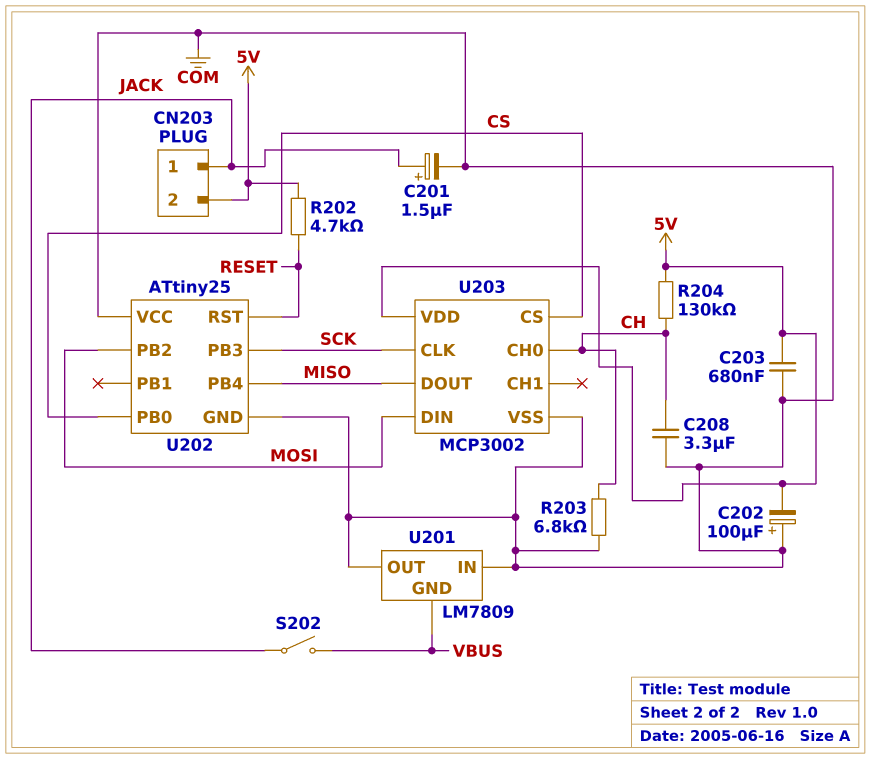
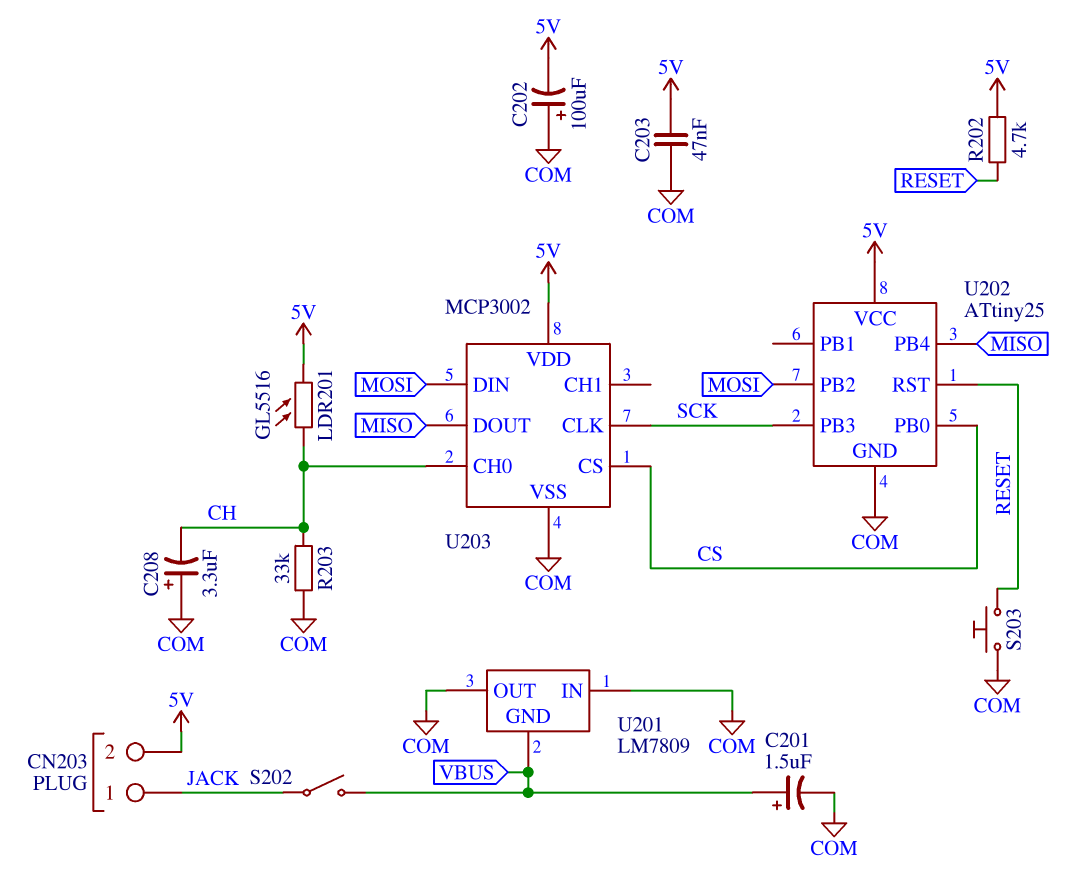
C201: 1.5uF (plus JACK, minus COM) -> 1.5uF (plus VBUS, minus COM)
C203: 680nF (5V, COM) -> 47nF (5V, COM)
C208: 3.3uF (CH, COM) -> 3.3uF (plus COM, minus CH)
LDR201: none -> GL5516 (5V, CH)
R203: 6.8k (CH, COM) -> 33k (CH, COM)
R204: 130k (5V, CH) -> none
S203: none -> button (COM, RESET)
U202 pin VCC: COM -> 5V

